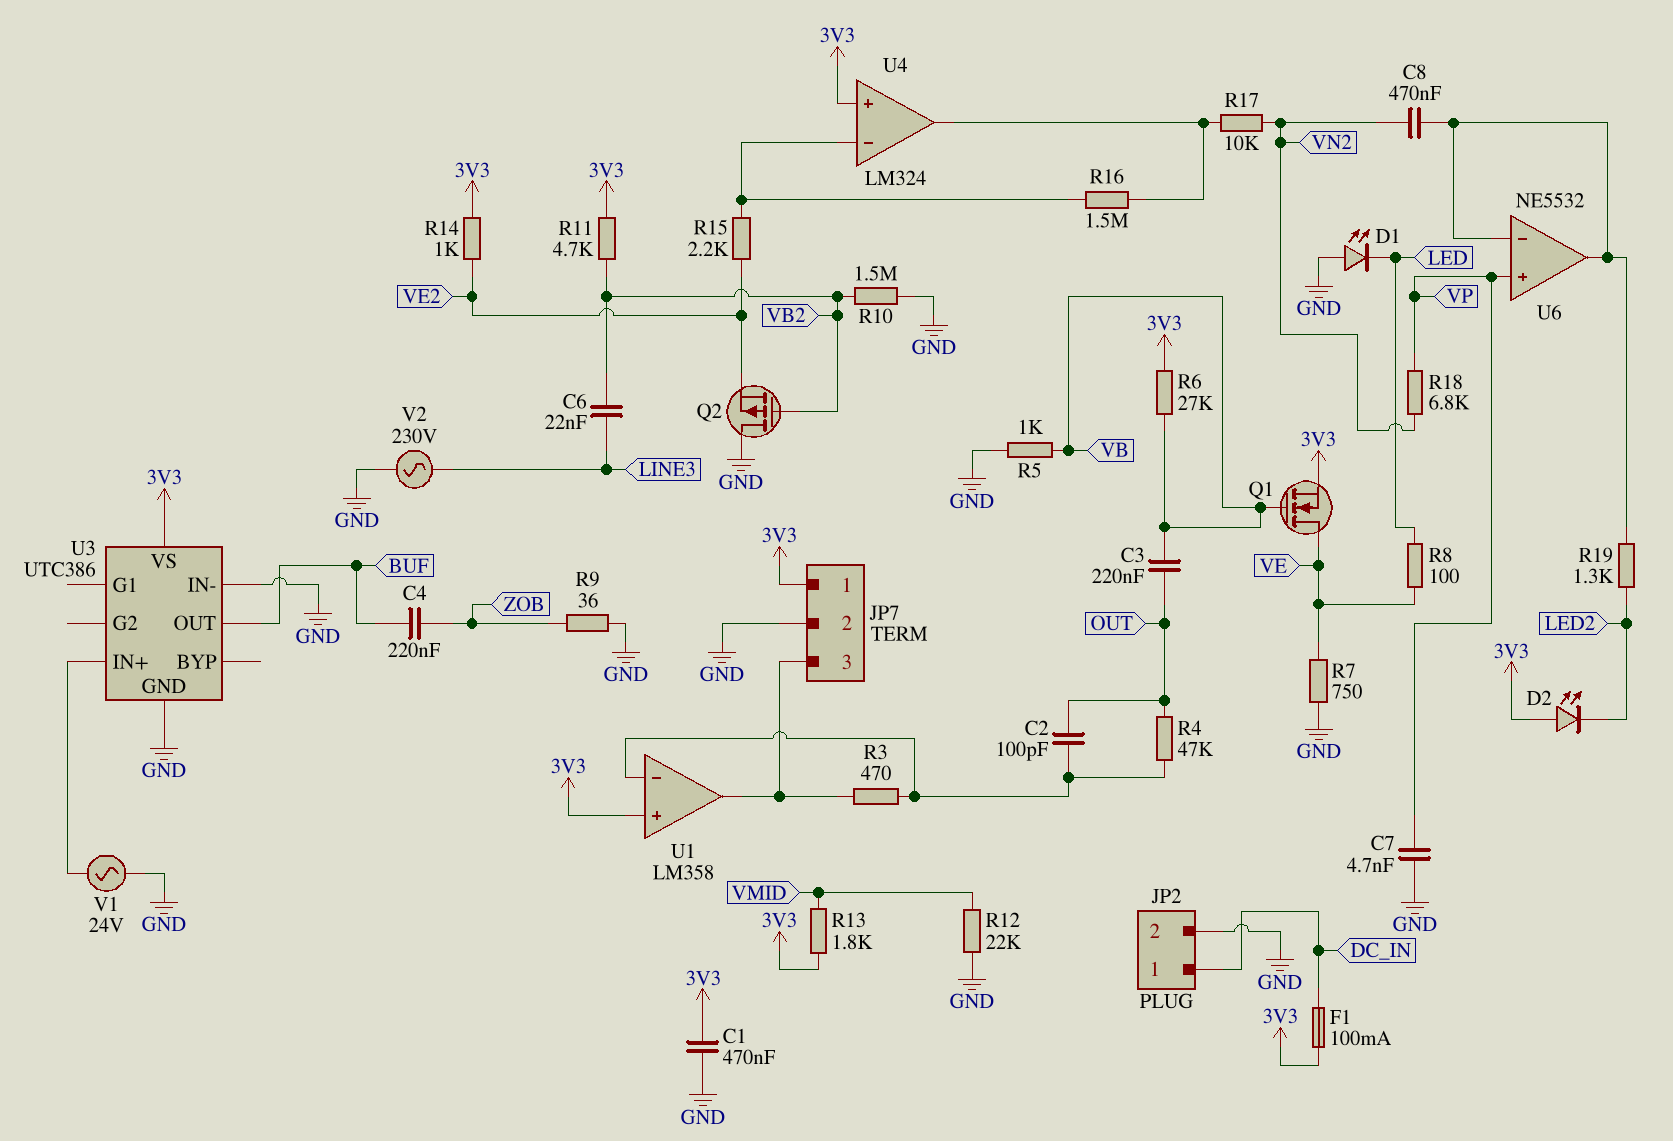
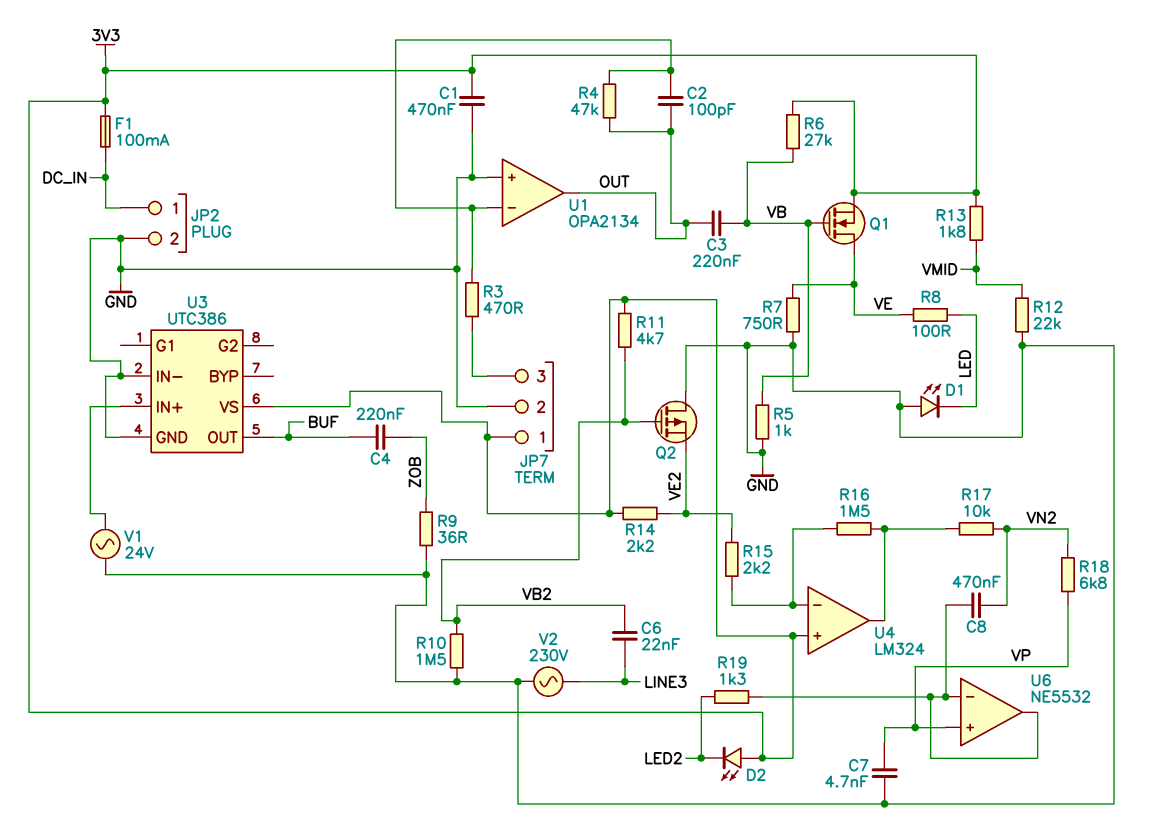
R14: 1k (3V3, VE2) -> 2.2k (3V3, VE2)
U1: LM358 -> OPA2134
U1 pin in+: 3V3 -> GND
U1 pin out: JP7/3 -> OUT

